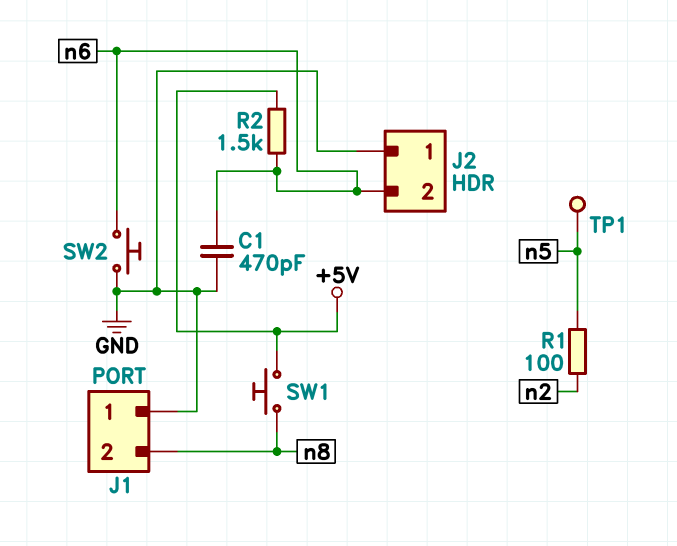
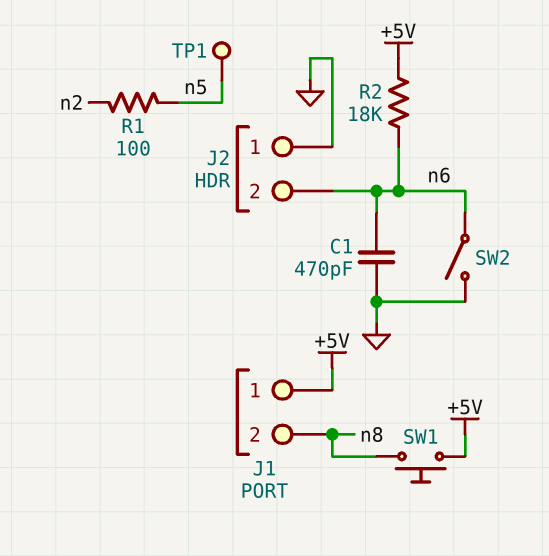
J1 pin 1: GND -> +5V
R2: 1.5k (+5V, n6) -> 18k (+5V, n6)
SW2: button (GND, n6) -> switch (GND, n6)

